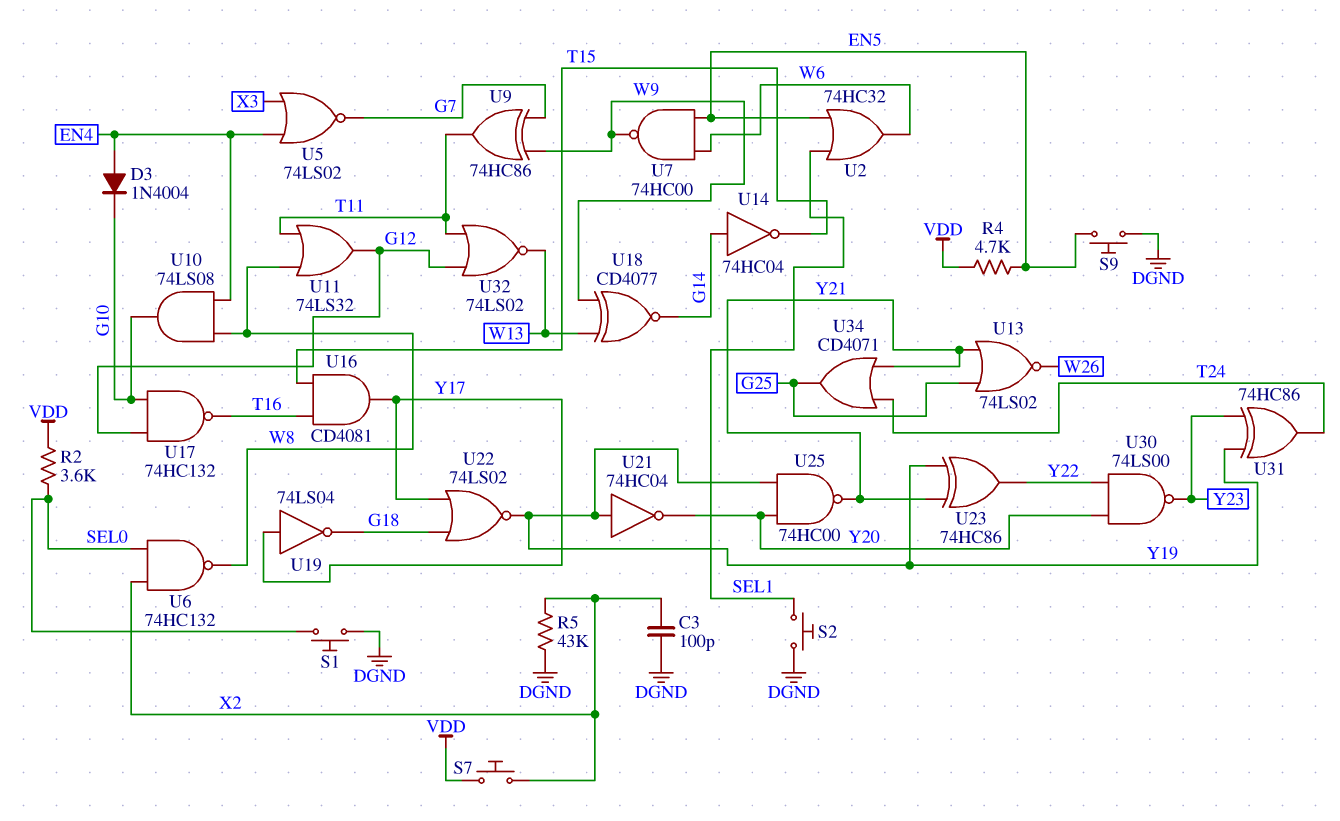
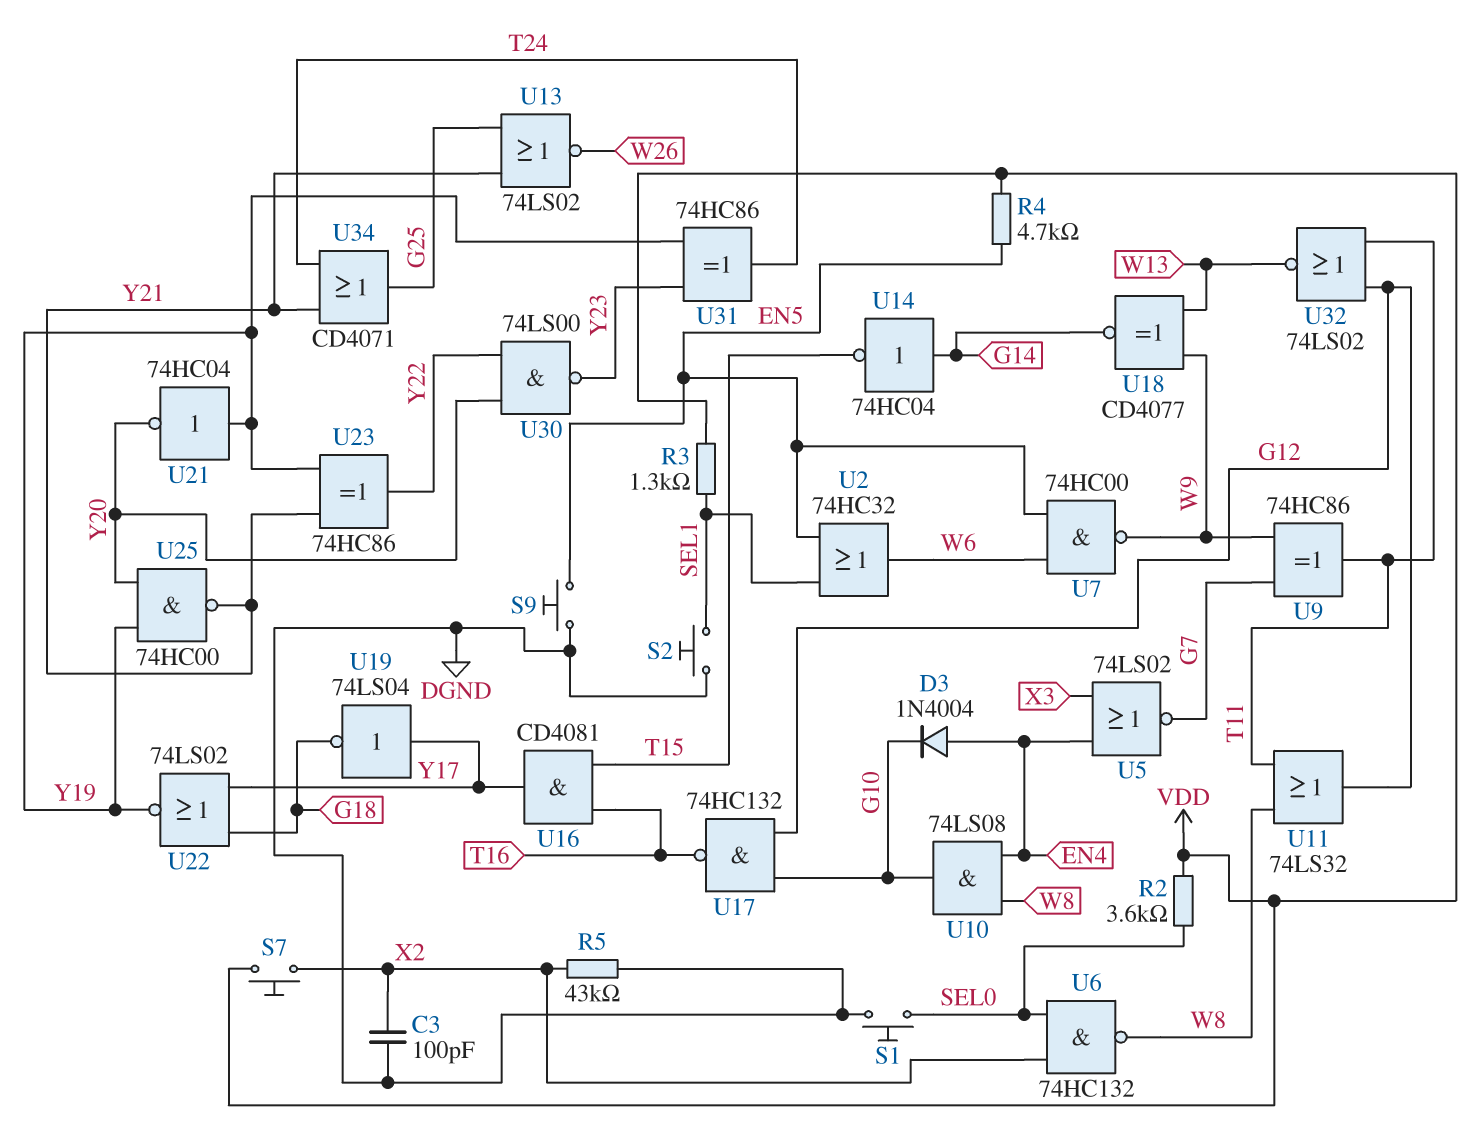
R3: none -> 1.3k (SEL1, VDD)

